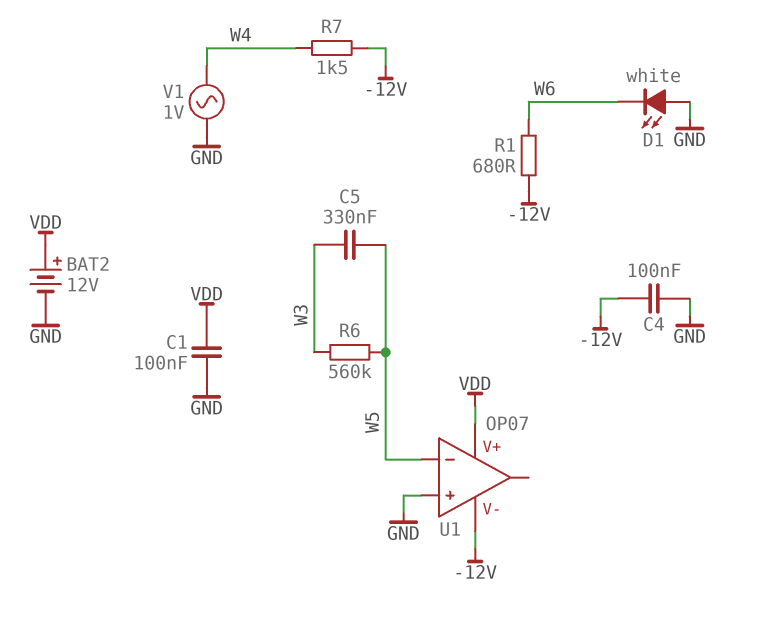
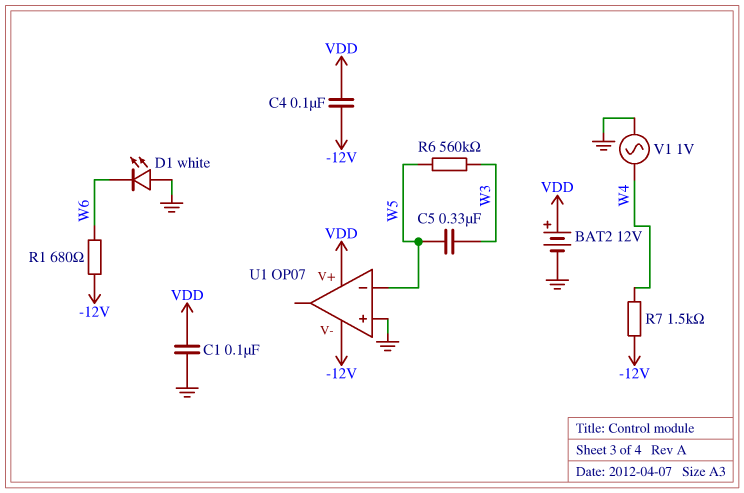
C4: 100nF (-12V, GND) -> 100nF (-12V, VDD)

